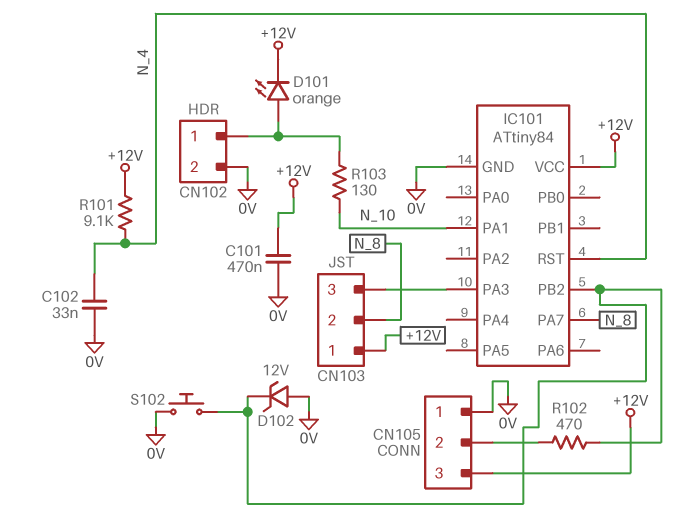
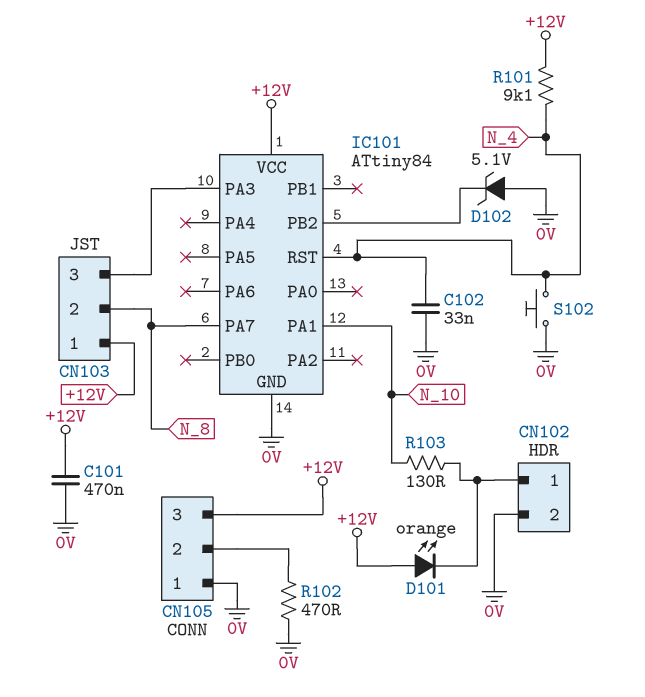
D101: LED orange (A CN102/1, K +12V) -> LED orange (A +12V, K CN102/1)
D102: zener 12V (A 0V, K IC101/PB2) -> zener 5.1V (A 0V, K IC101/PB2)
R102: 470 (CN105/2, IC101/PB2) -> 470 (0V, CN105/2)
S102: button (0V, IC101/PB2) -> button (0V, N_4)

